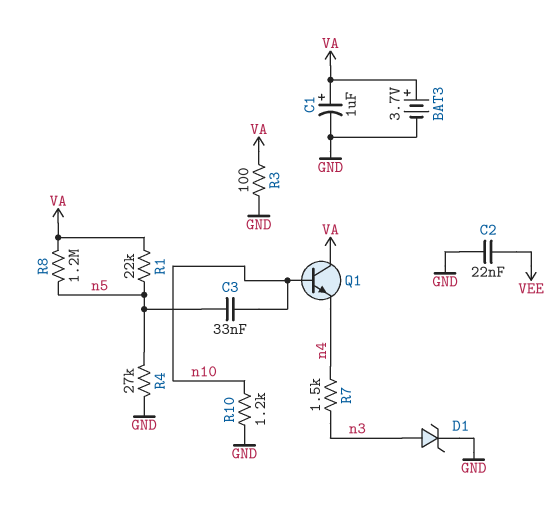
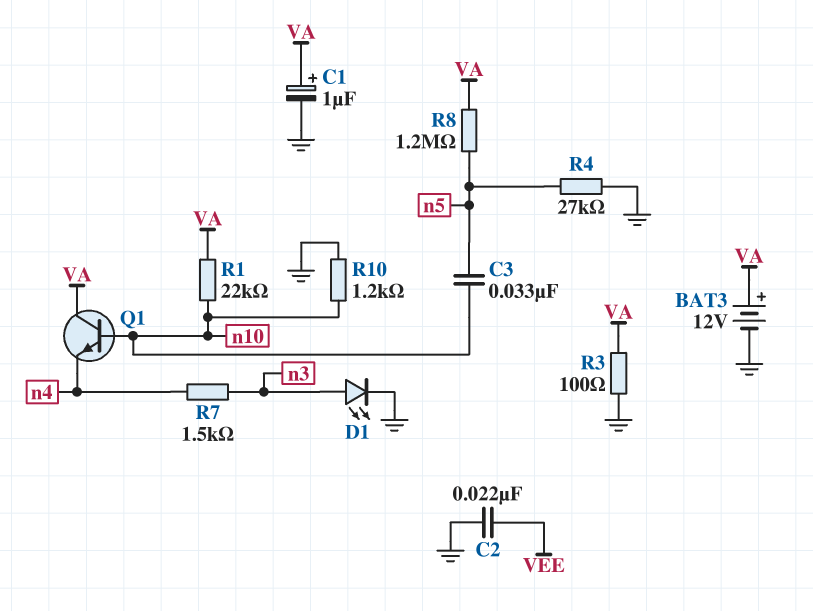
BAT3: 3.7V (plus VA, minus GND) -> 12V (plus VA, minus GND)
D1: zener (A n3, K GND) -> LED (A n3, K GND)
R1: 22k (VA, n5) -> 22k (VA, n10)

